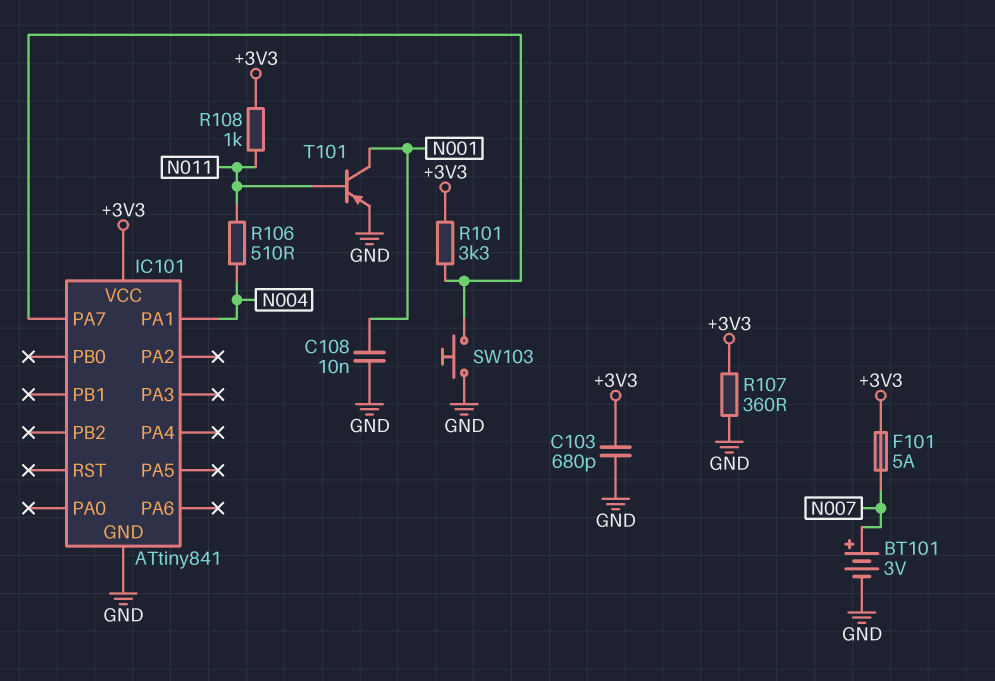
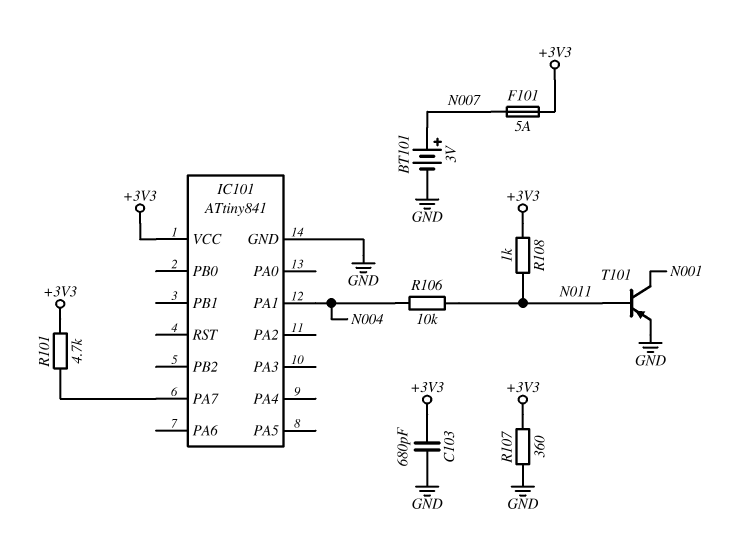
C108: 10nF (GND, N001) -> none
R101: 3.3k (+3V3, IC101/PA7) -> 4.7k (+3V3, IC101/PA7)
R106: 510 (N004, N011) -> 10k (N004, N011)
SW103: button (GND, IC101/PA7) -> none

